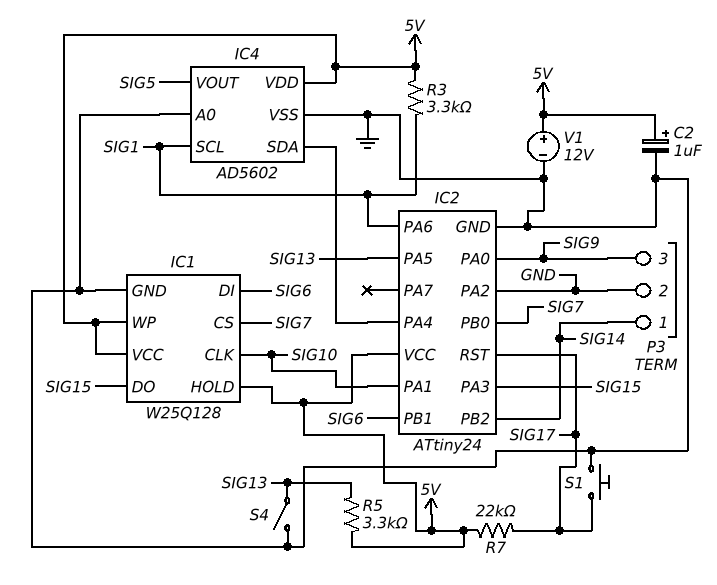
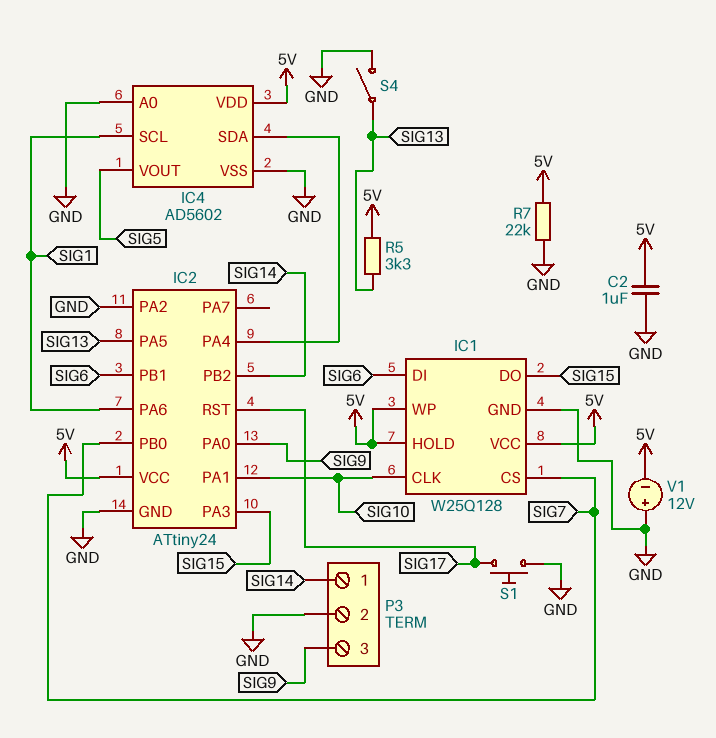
C2: 1uF (plus 5V, minus GND) -> 1uF (5V, GND)
R3: 3.3k (5V, SIG1) -> none
R7: 22k (5V, SIG17) -> 22k (5V, GND)
V1: 12V (plus 5V, minus GND) -> 12V (plus GND, minus 5V)

